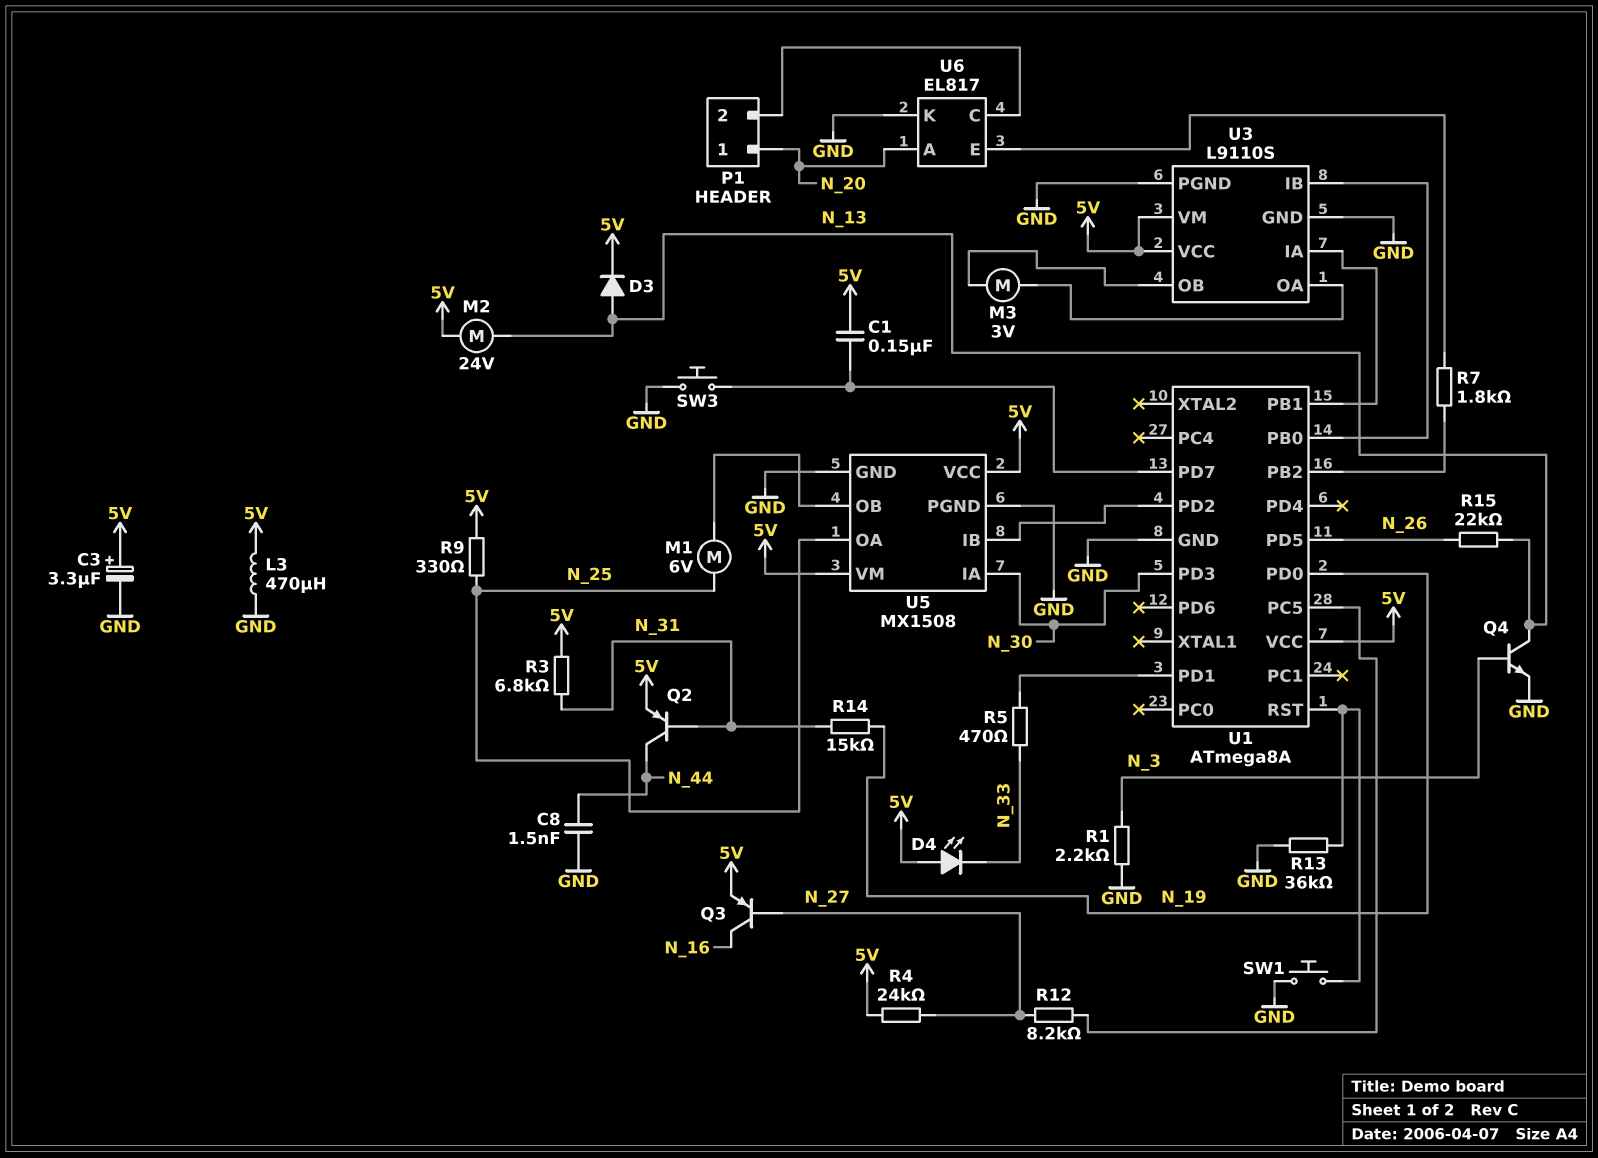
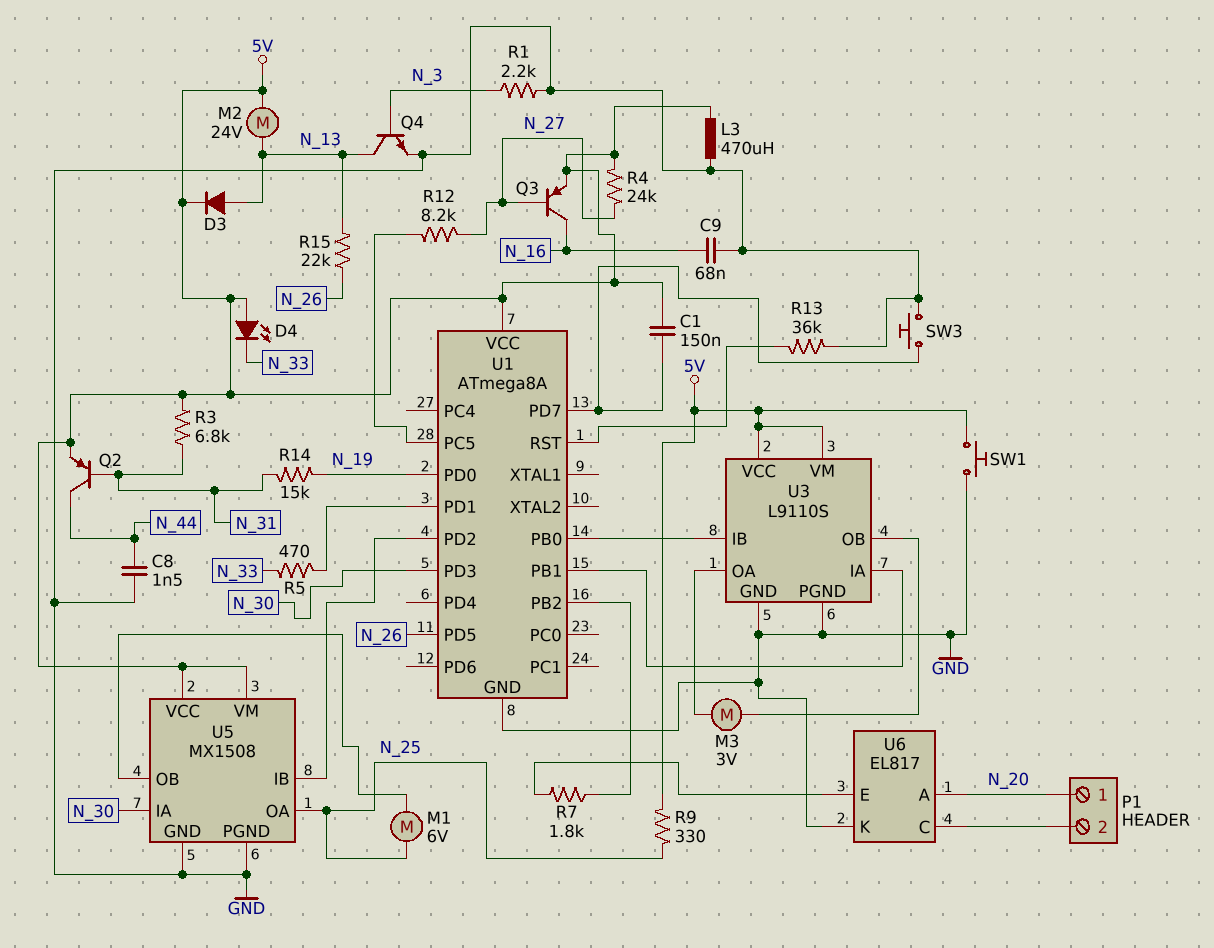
C3: 3.3uF (plus 5V, minus GND) -> none
C9: none -> 68nF (GND, N_16)
SW1: button (GND, U1/RST) -> button (5V, GND)

